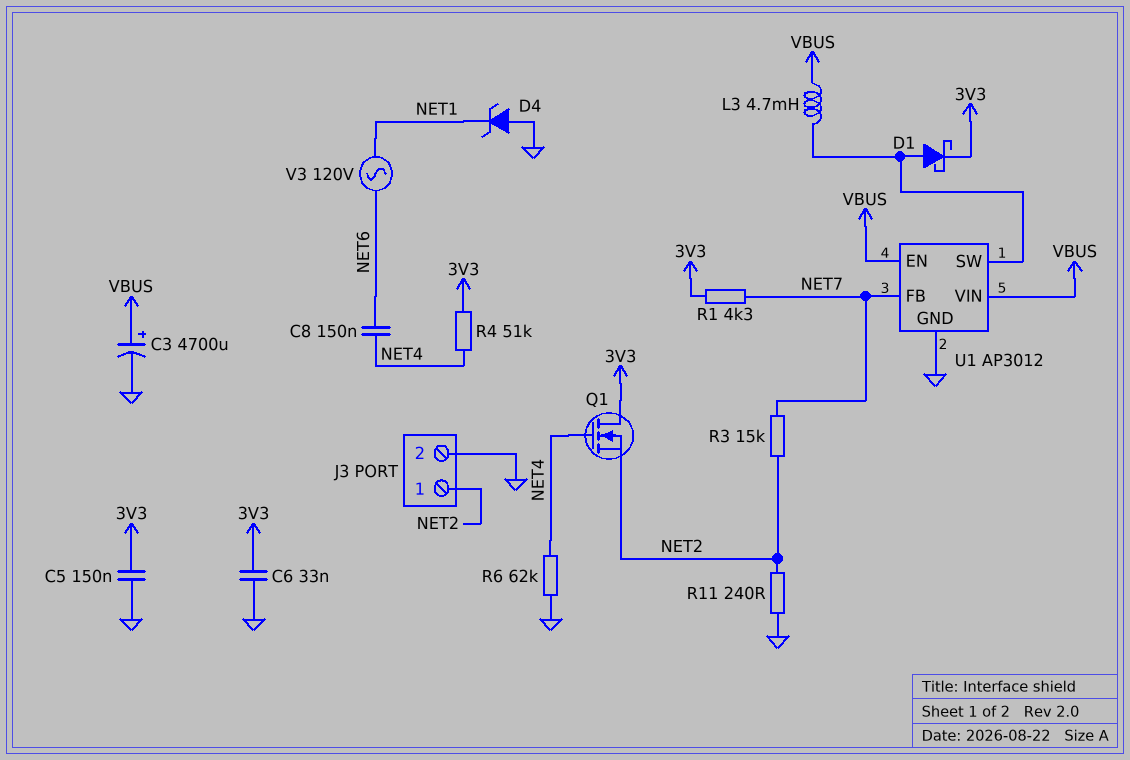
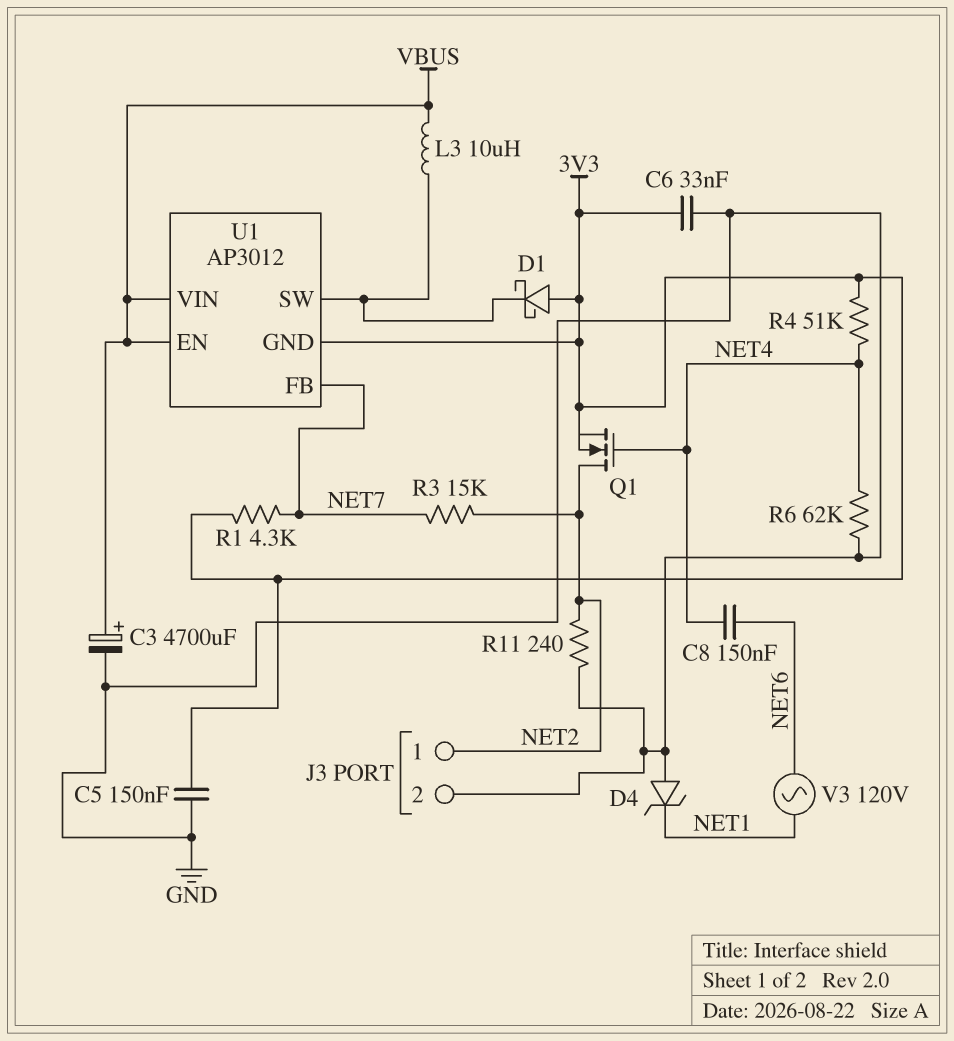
D1: schottky (A U1/SW, K 3V3) -> schottky (A 3V3, K U1/SW)
L3: 4.7mH (U1/SW, VBUS) -> 10uH (U1/SW, VBUS)
Q1: NMOS (G NET4, D 3V3, S NET2) -> NMOS (G NET4, D NET2, S 3V3)
U1 pin GND: GND -> 3V3

